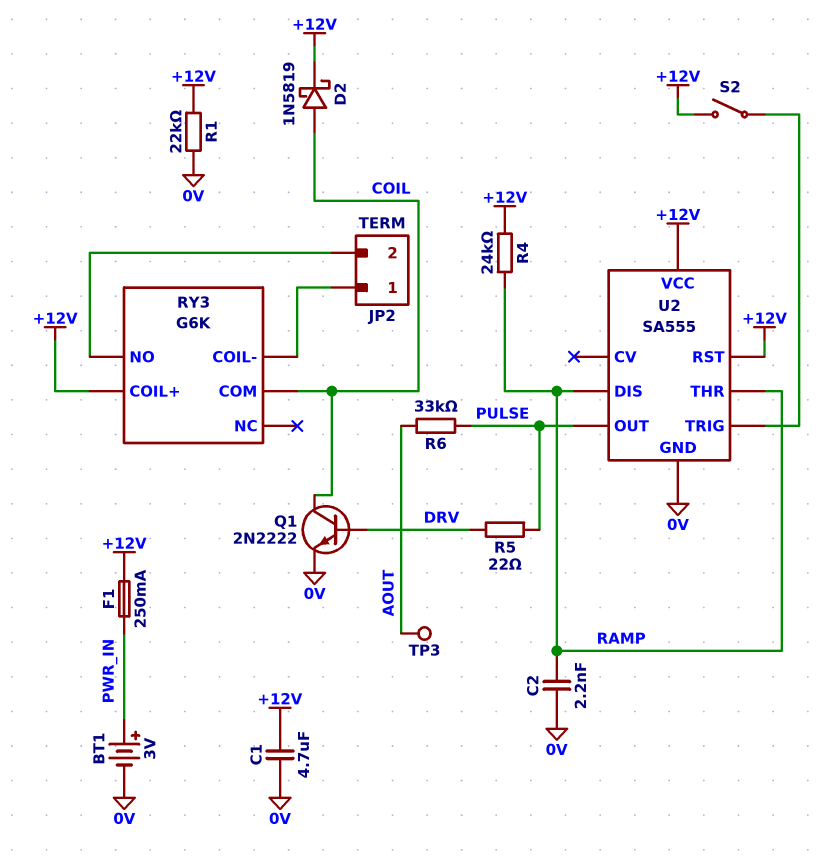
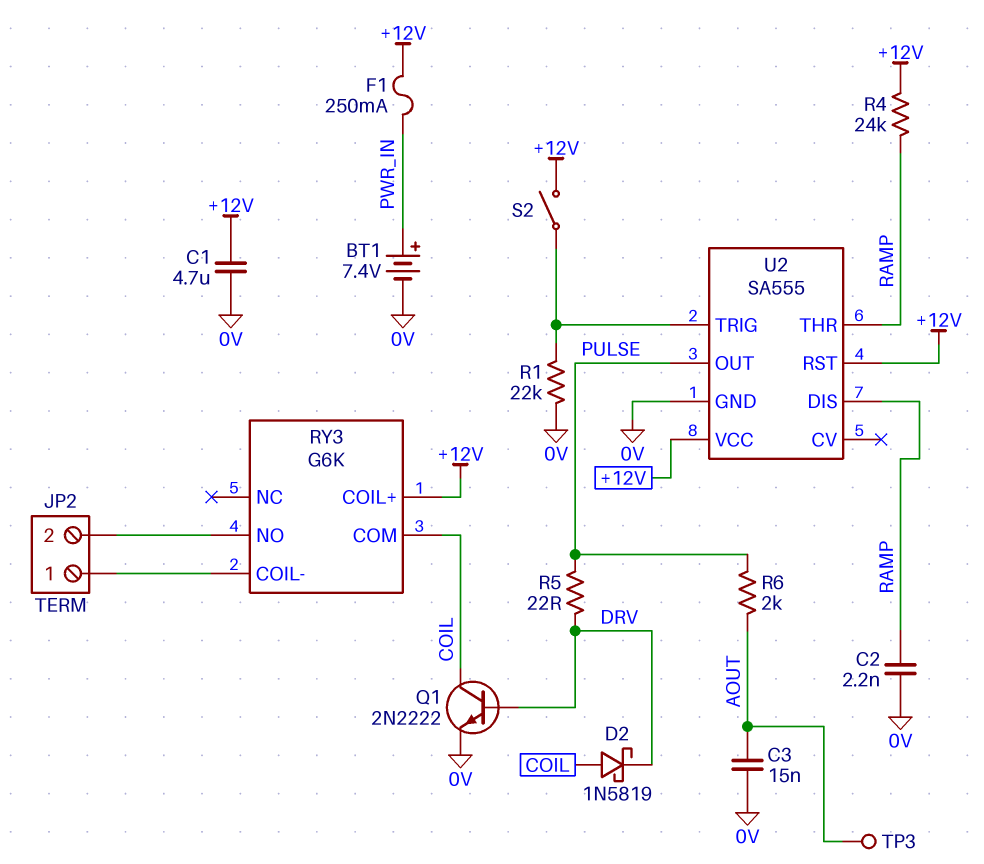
BT1: 3V (plus PWR_IN, minus 0V) -> 7.4V (plus PWR_IN, minus 0V)
C3: none -> 15nF (0V, AOUT)
D2: schottky 1N5819 (A COIL, K +12V) -> schottky 1N5819 (A COIL, K DRV)
R1: 22k (+12V, 0V) -> 22k (0V, U2/TRIG)
R6: 33k (AOUT, PULSE) -> 2k (AOUT, PULSE)

